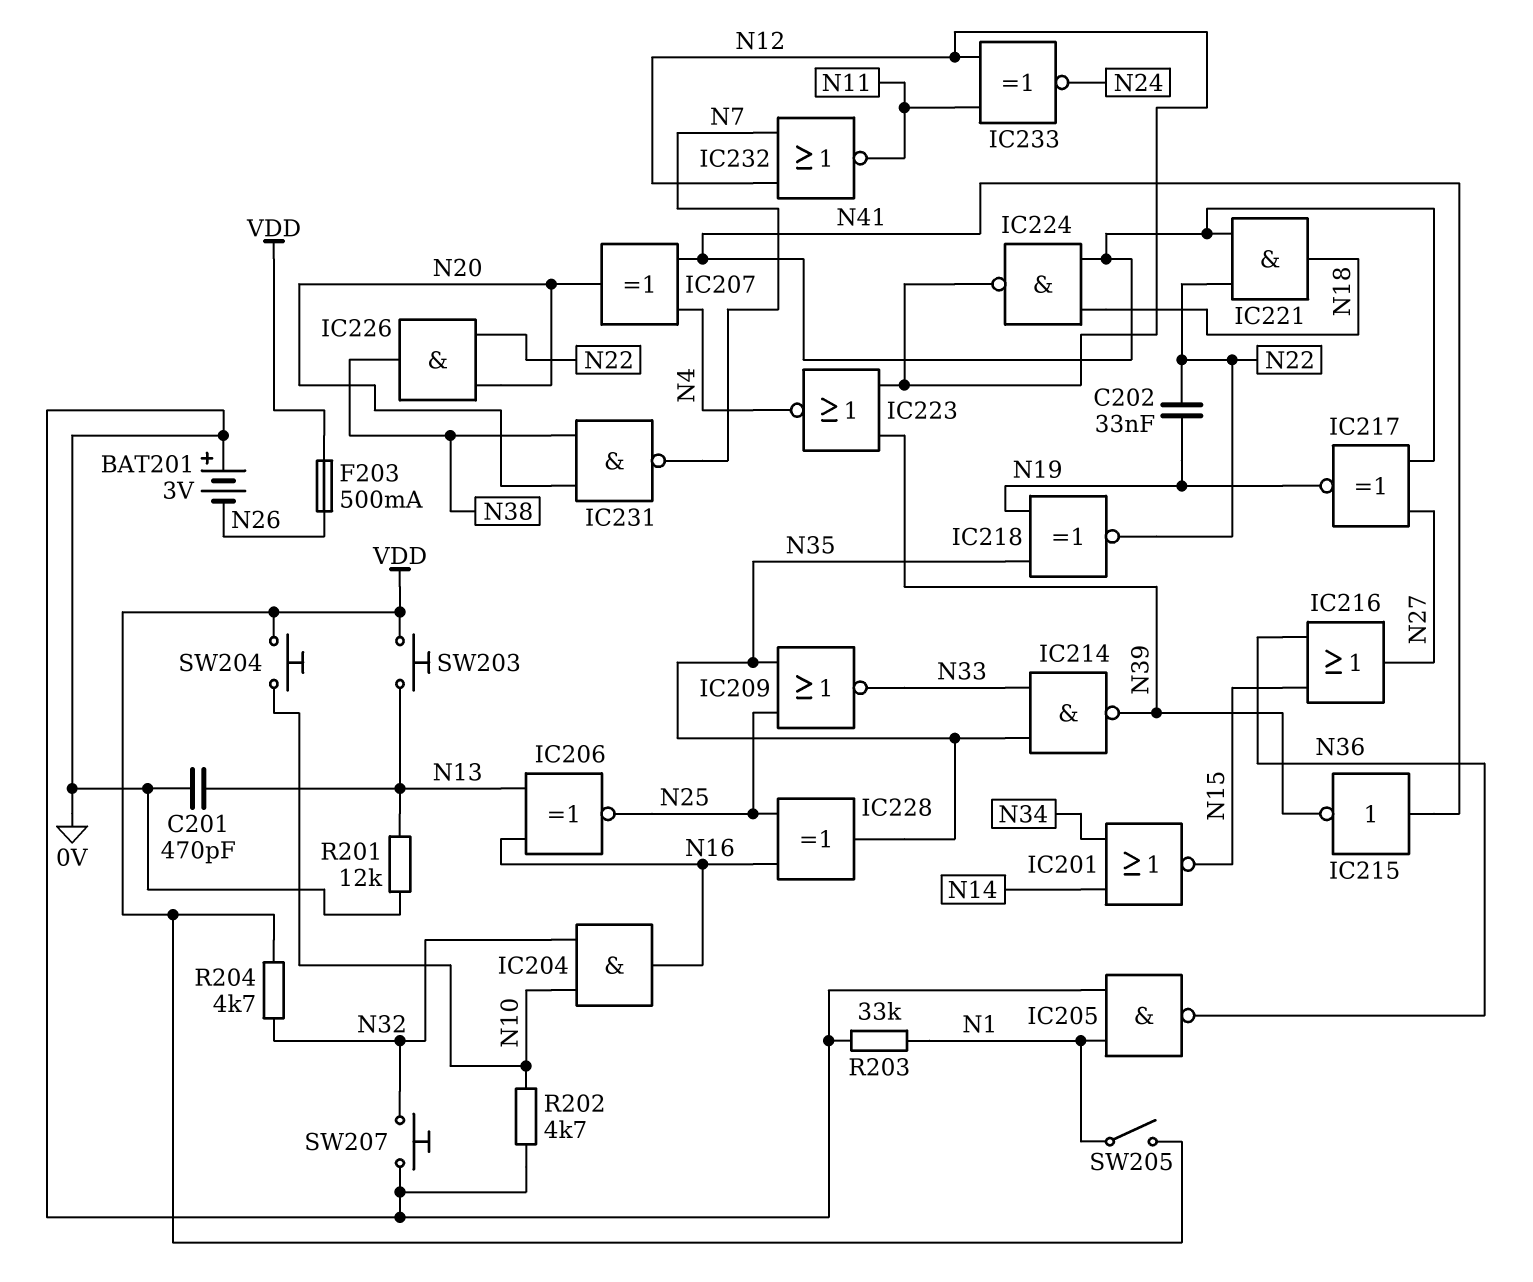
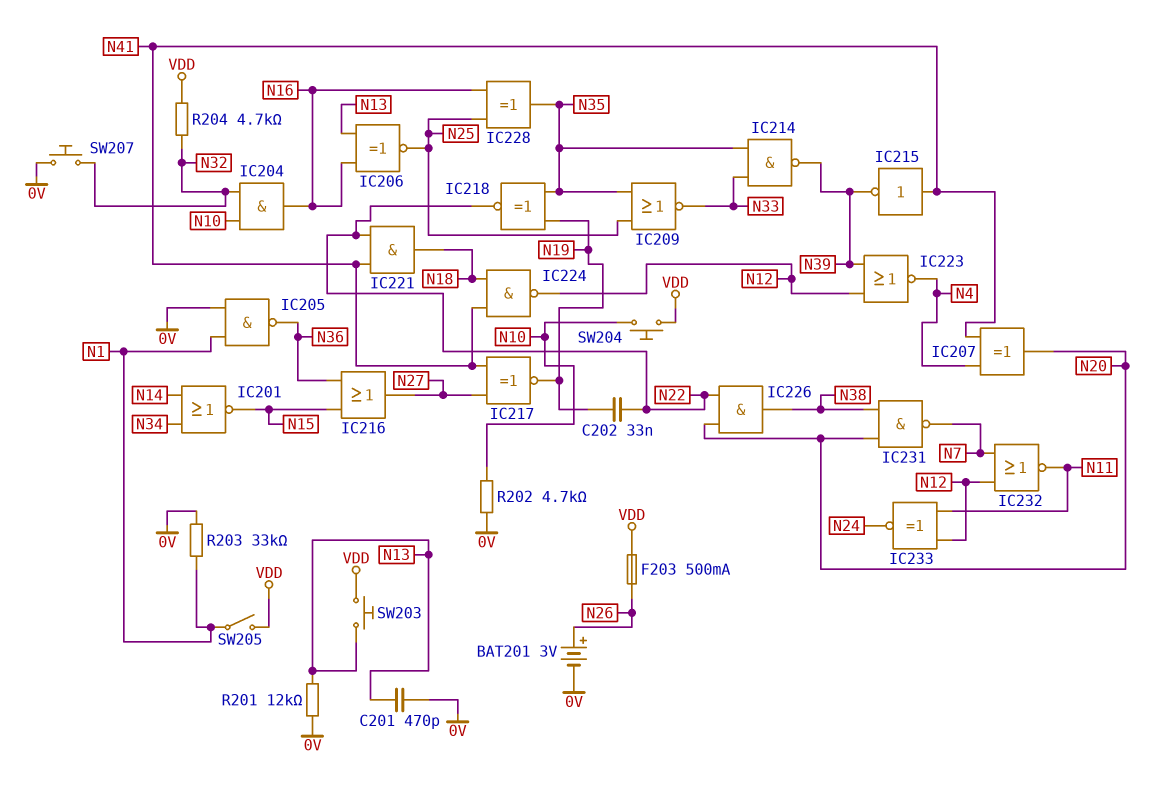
BAT201: 3V (plus 0V, minus N26) -> 3V (plus N26, minus 0V)

